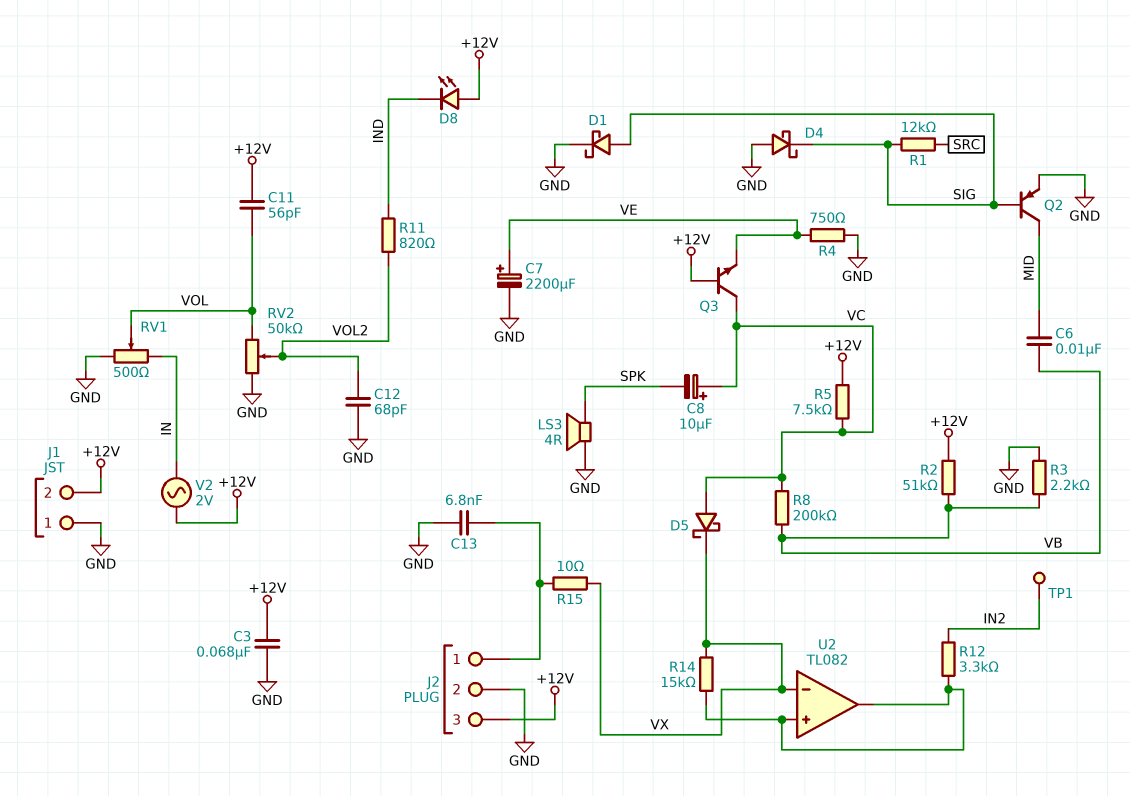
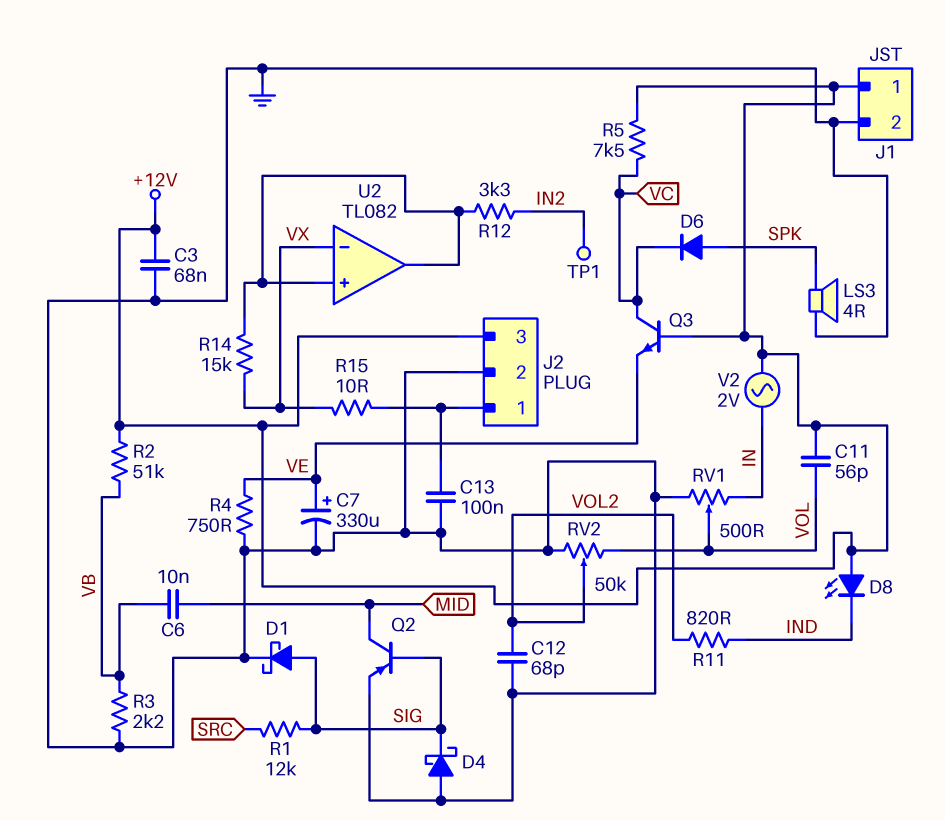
C7: 2200uF (plus VE, minus GND) -> 330uF (plus VE, minus GND)
C8: 10uF (plus VC, minus SPK) -> none
C13: 6.8nF (GND, J2/1) -> 100nF (GND, J2/1)
D5: schottky (A VC, K VX) -> none
D6: none -> diode (A SPK, K VC)
J1 pin 1: GND -> +12V
J1 pin 2: +12V -> GND
R8: 200k (VB, VC) -> none

